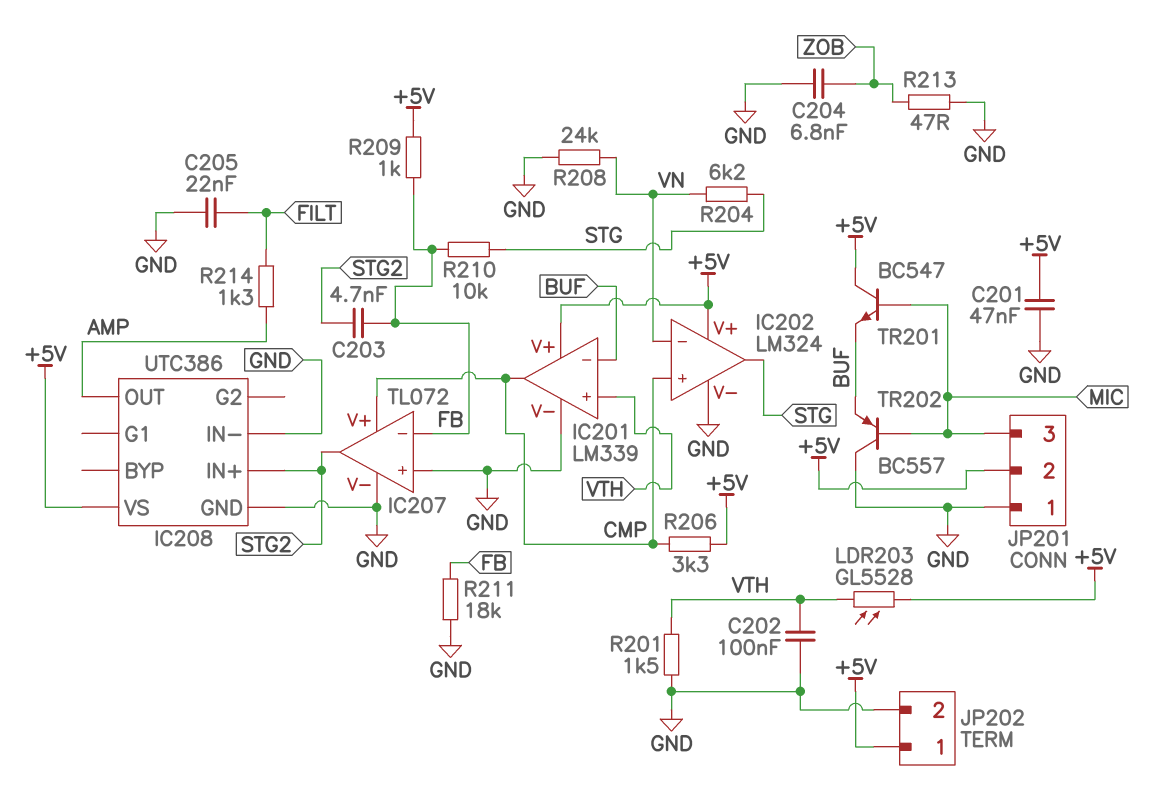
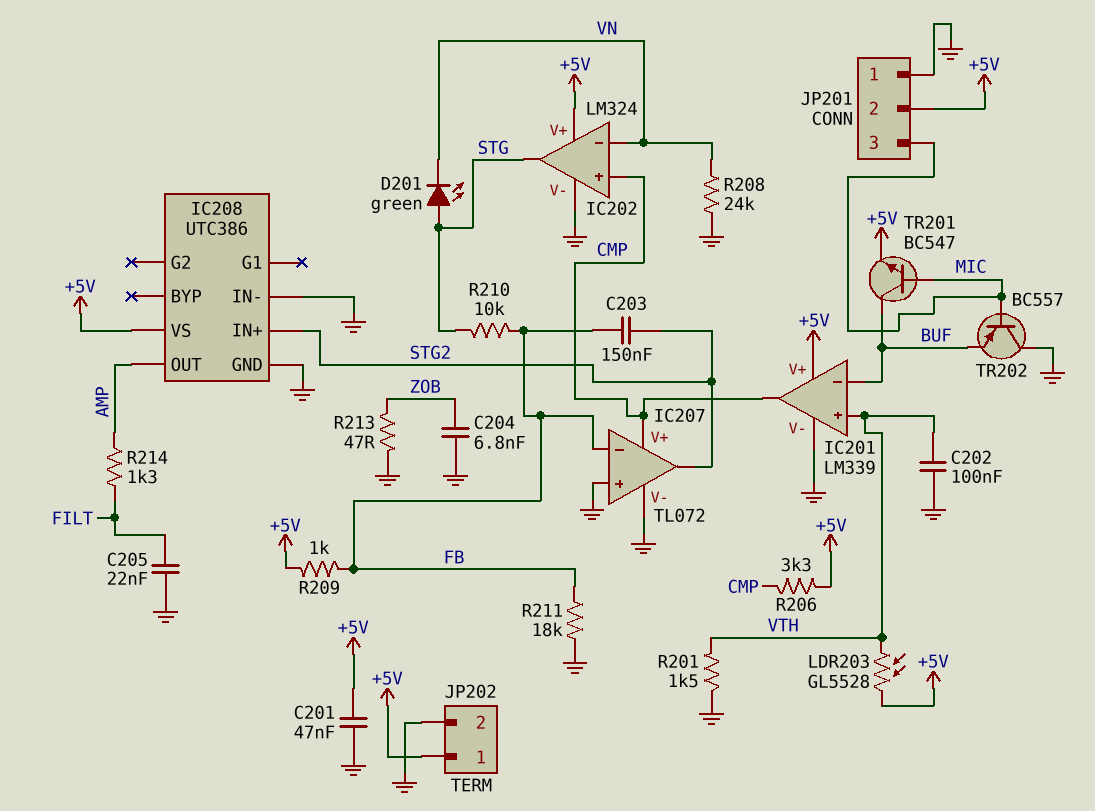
C203: 4.7nF (FB, STG2) -> 150nF (FB, STG2)
D201: none -> LED green (A STG, K VN)
R204: 6.2k (STG, VN) -> none
TR201: NPN BC547 (B MIC, C +5V, E BUF) -> NPN BC547 (B MIC, C BUF, E +5V)

